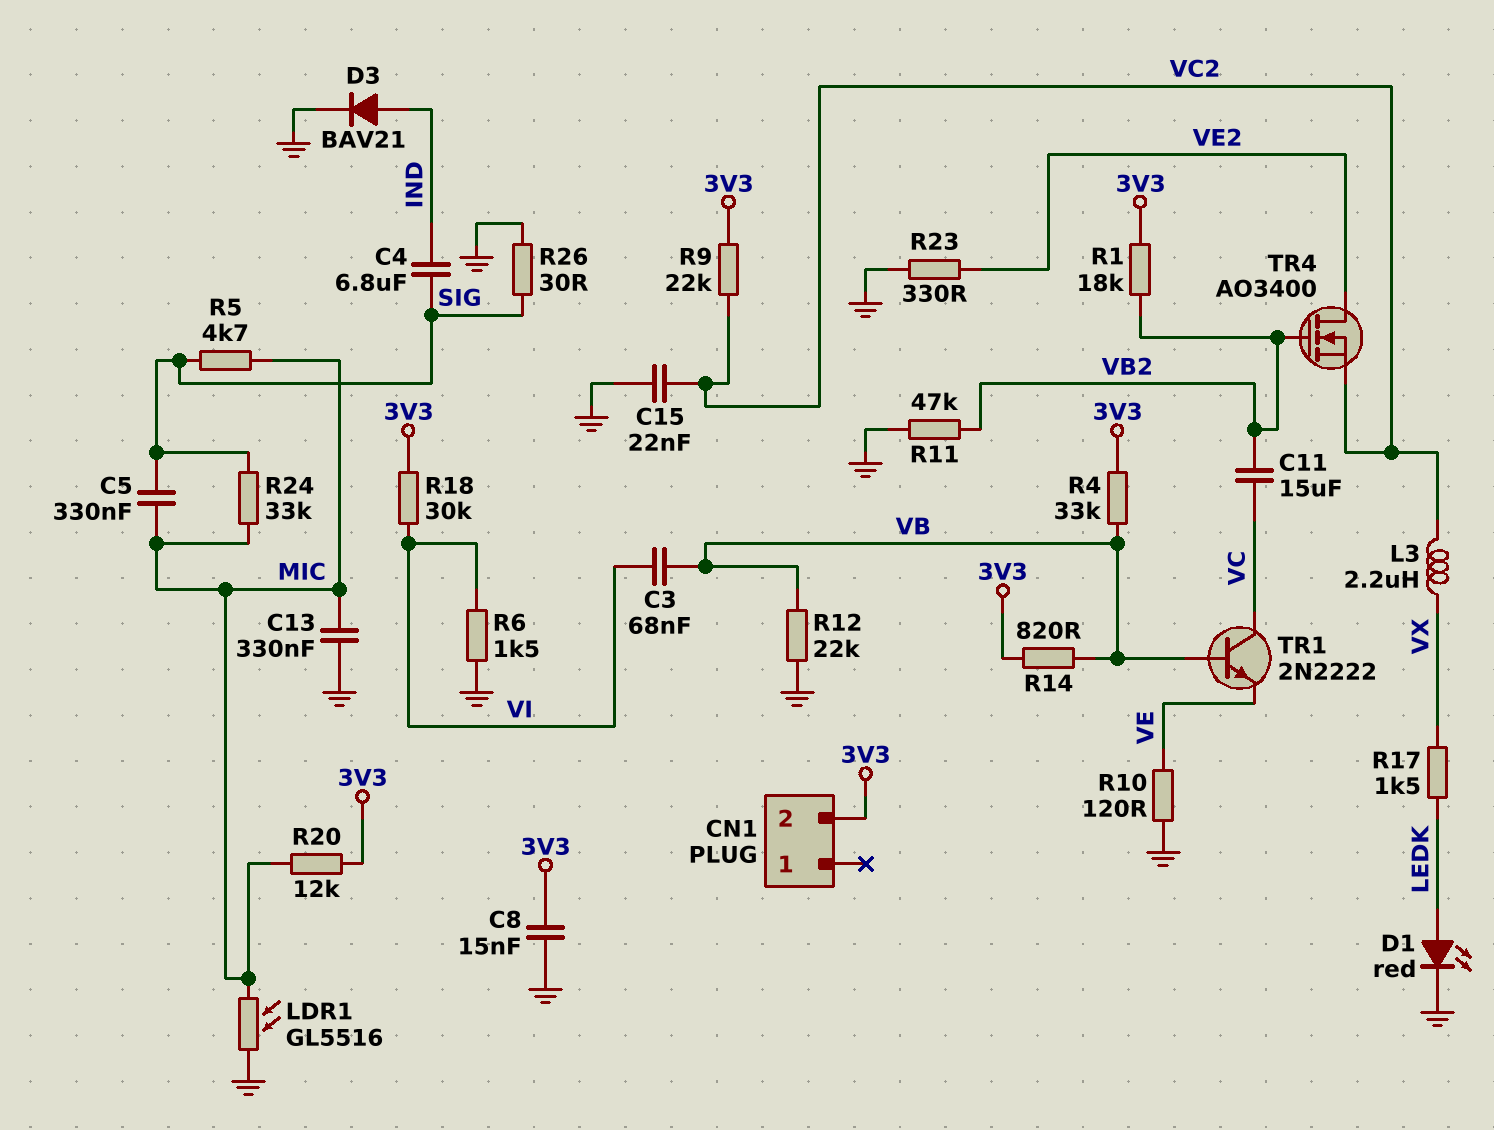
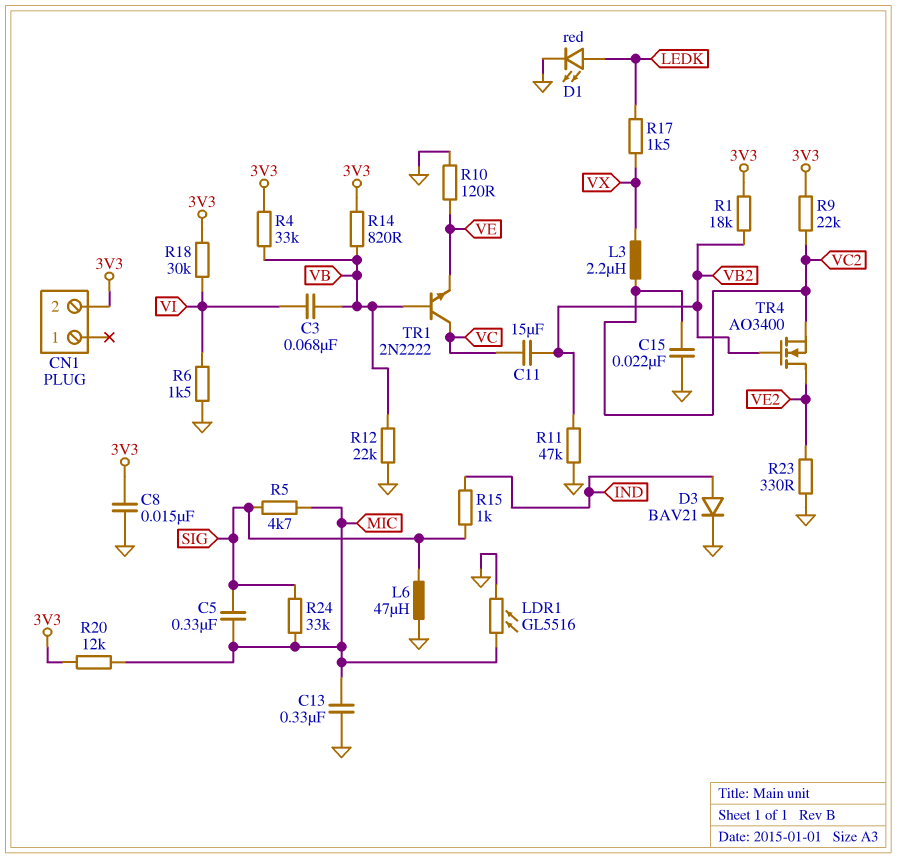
C4: 6.8uF (IND, SIG) -> none
L6: none -> 47uH (GND, SIG)
R15: none -> 1k (IND, SIG)
R26: 30 (GND, SIG) -> none

